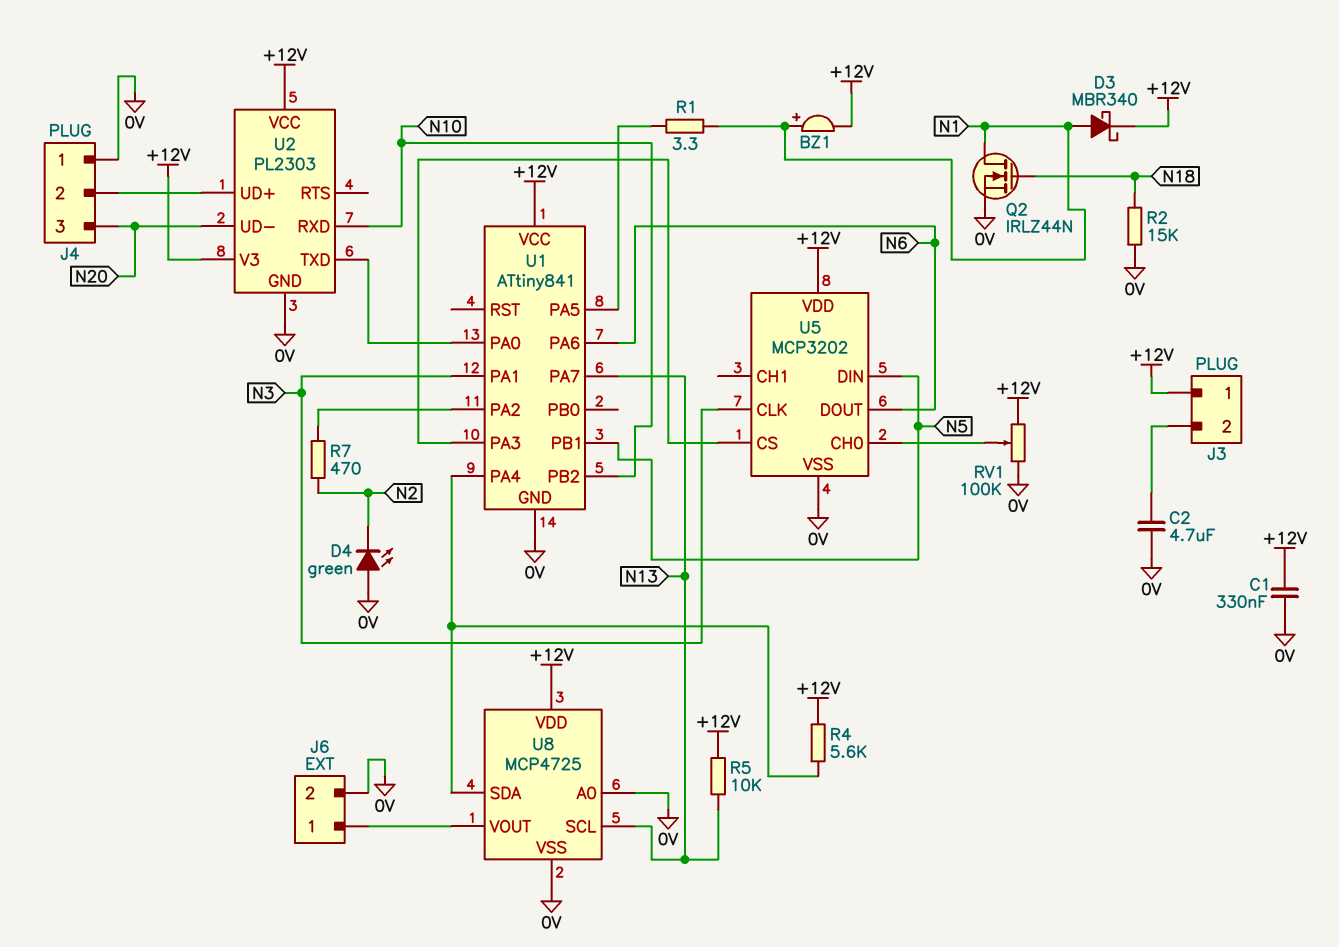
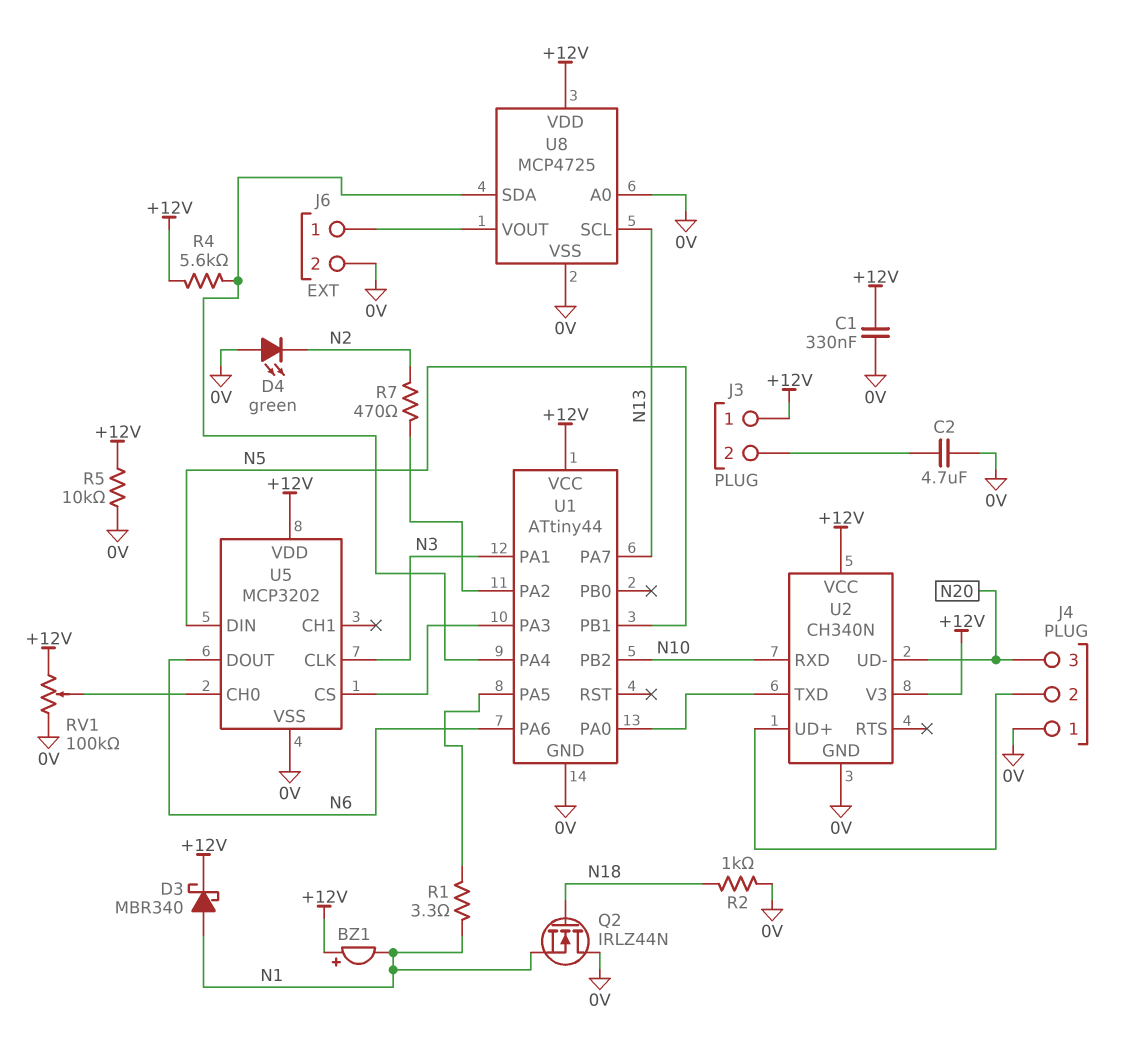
BZ1: buzzer (plus N1, minus +12V) -> buzzer (plus +12V, minus N1)
Q2: NMOS IRLZ44N (G N18, D N1, S 0V) -> NMOS IRLZ44N (G N18, D 0V, S N1)
R2: 15k (0V, N18) -> 1k (0V, N18)
R5: 10k (+12V, N13) -> 10k (+12V, 0V)
U1: ATtiny841 -> ATtiny44
U2: PL2303 -> CH340N

